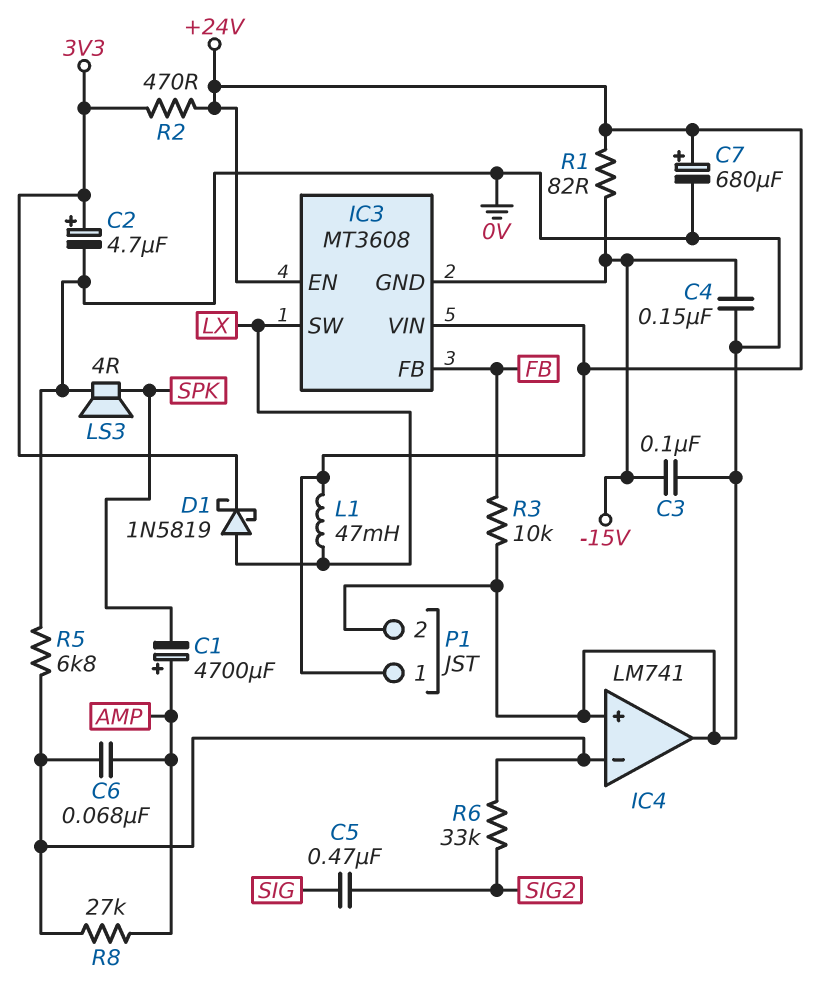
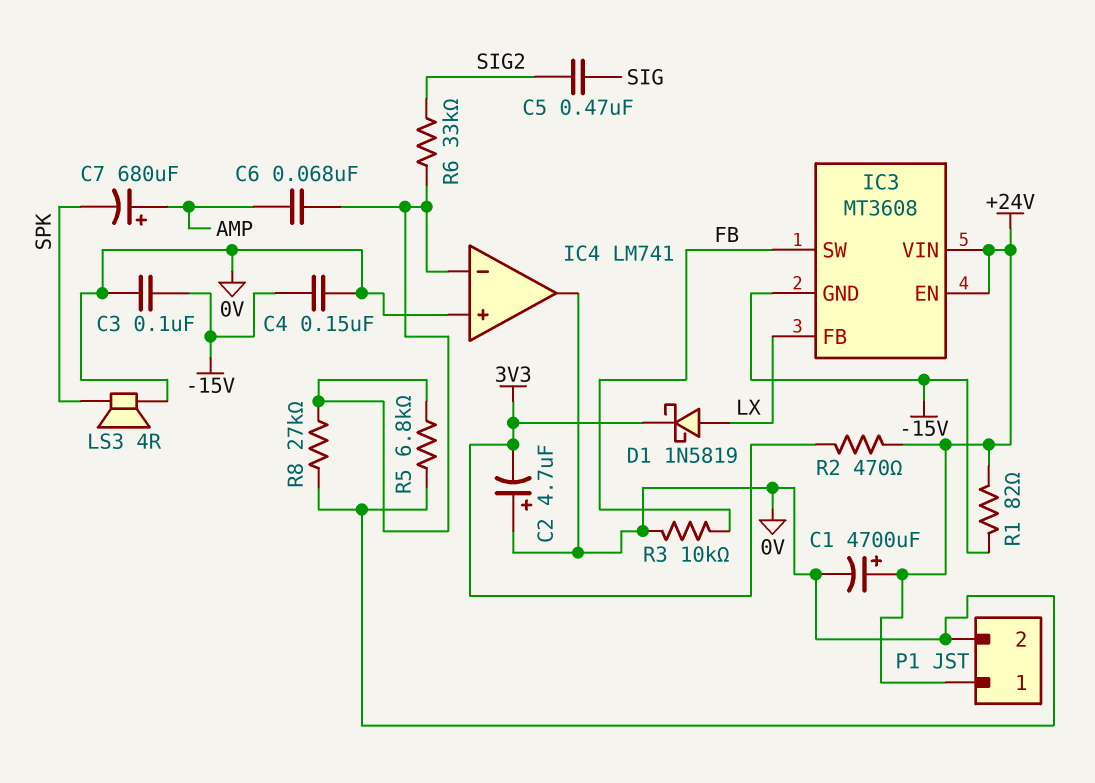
C1: 4700uF (plus AMP, minus SPK) -> 4700uF (plus +24V, minus 0V)
C2: 4.7uF (plus 3V3, minus 0V) -> 4.7uF (plus 0V, minus 3V3)
C7: 680uF (plus +24V, minus 0V) -> 680uF (plus AMP, minus SPK)
IC3 pin FB: FB -> LX
IC3 pin SW: LX -> FB
L1: 47mH (+24V, LX) -> none
R8: 27k (AMP, IC4/in-) -> 27k (0V, IC4/in-)

